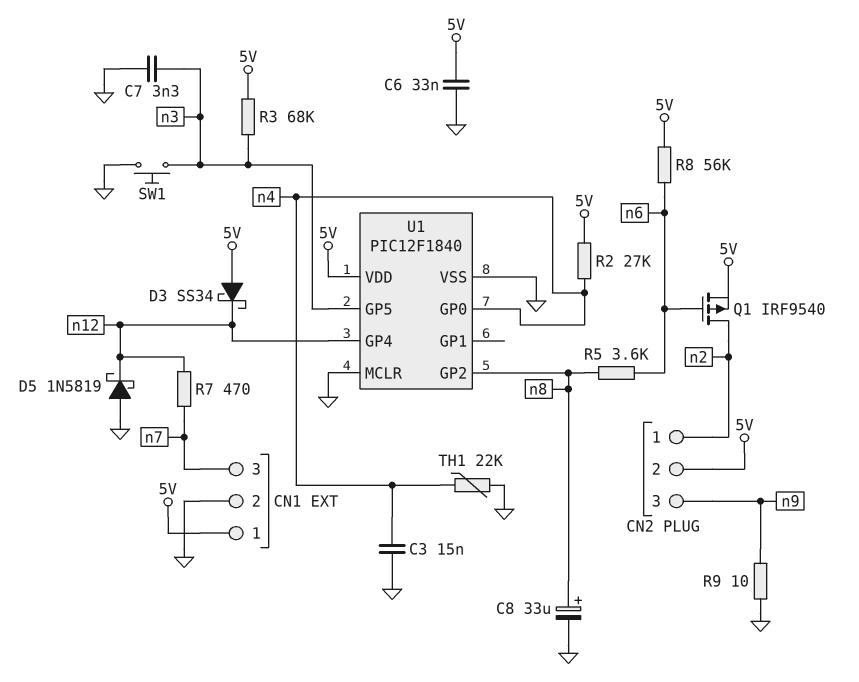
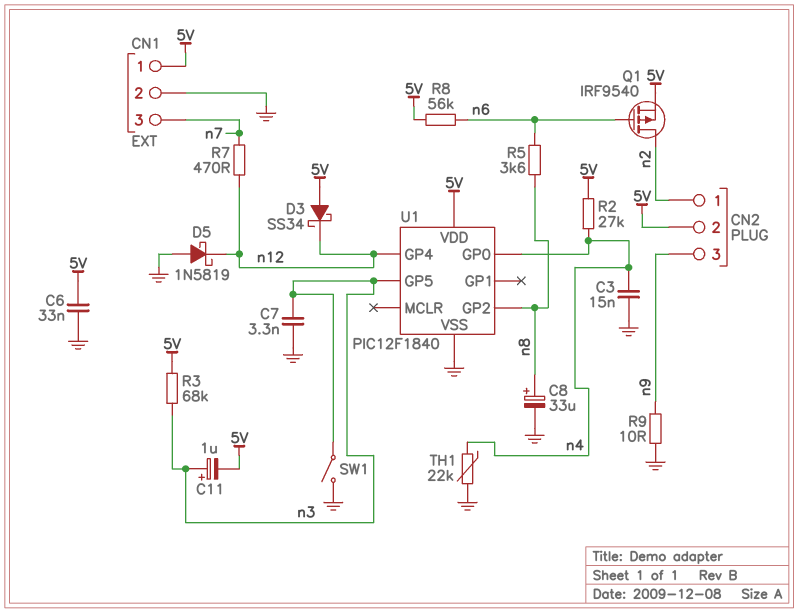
C11: none -> 1uF (plus n3, minus 5V)
SW1: button (GND, n3) -> switch (GND, n3)
U1 pin MCLR: GND -> none

